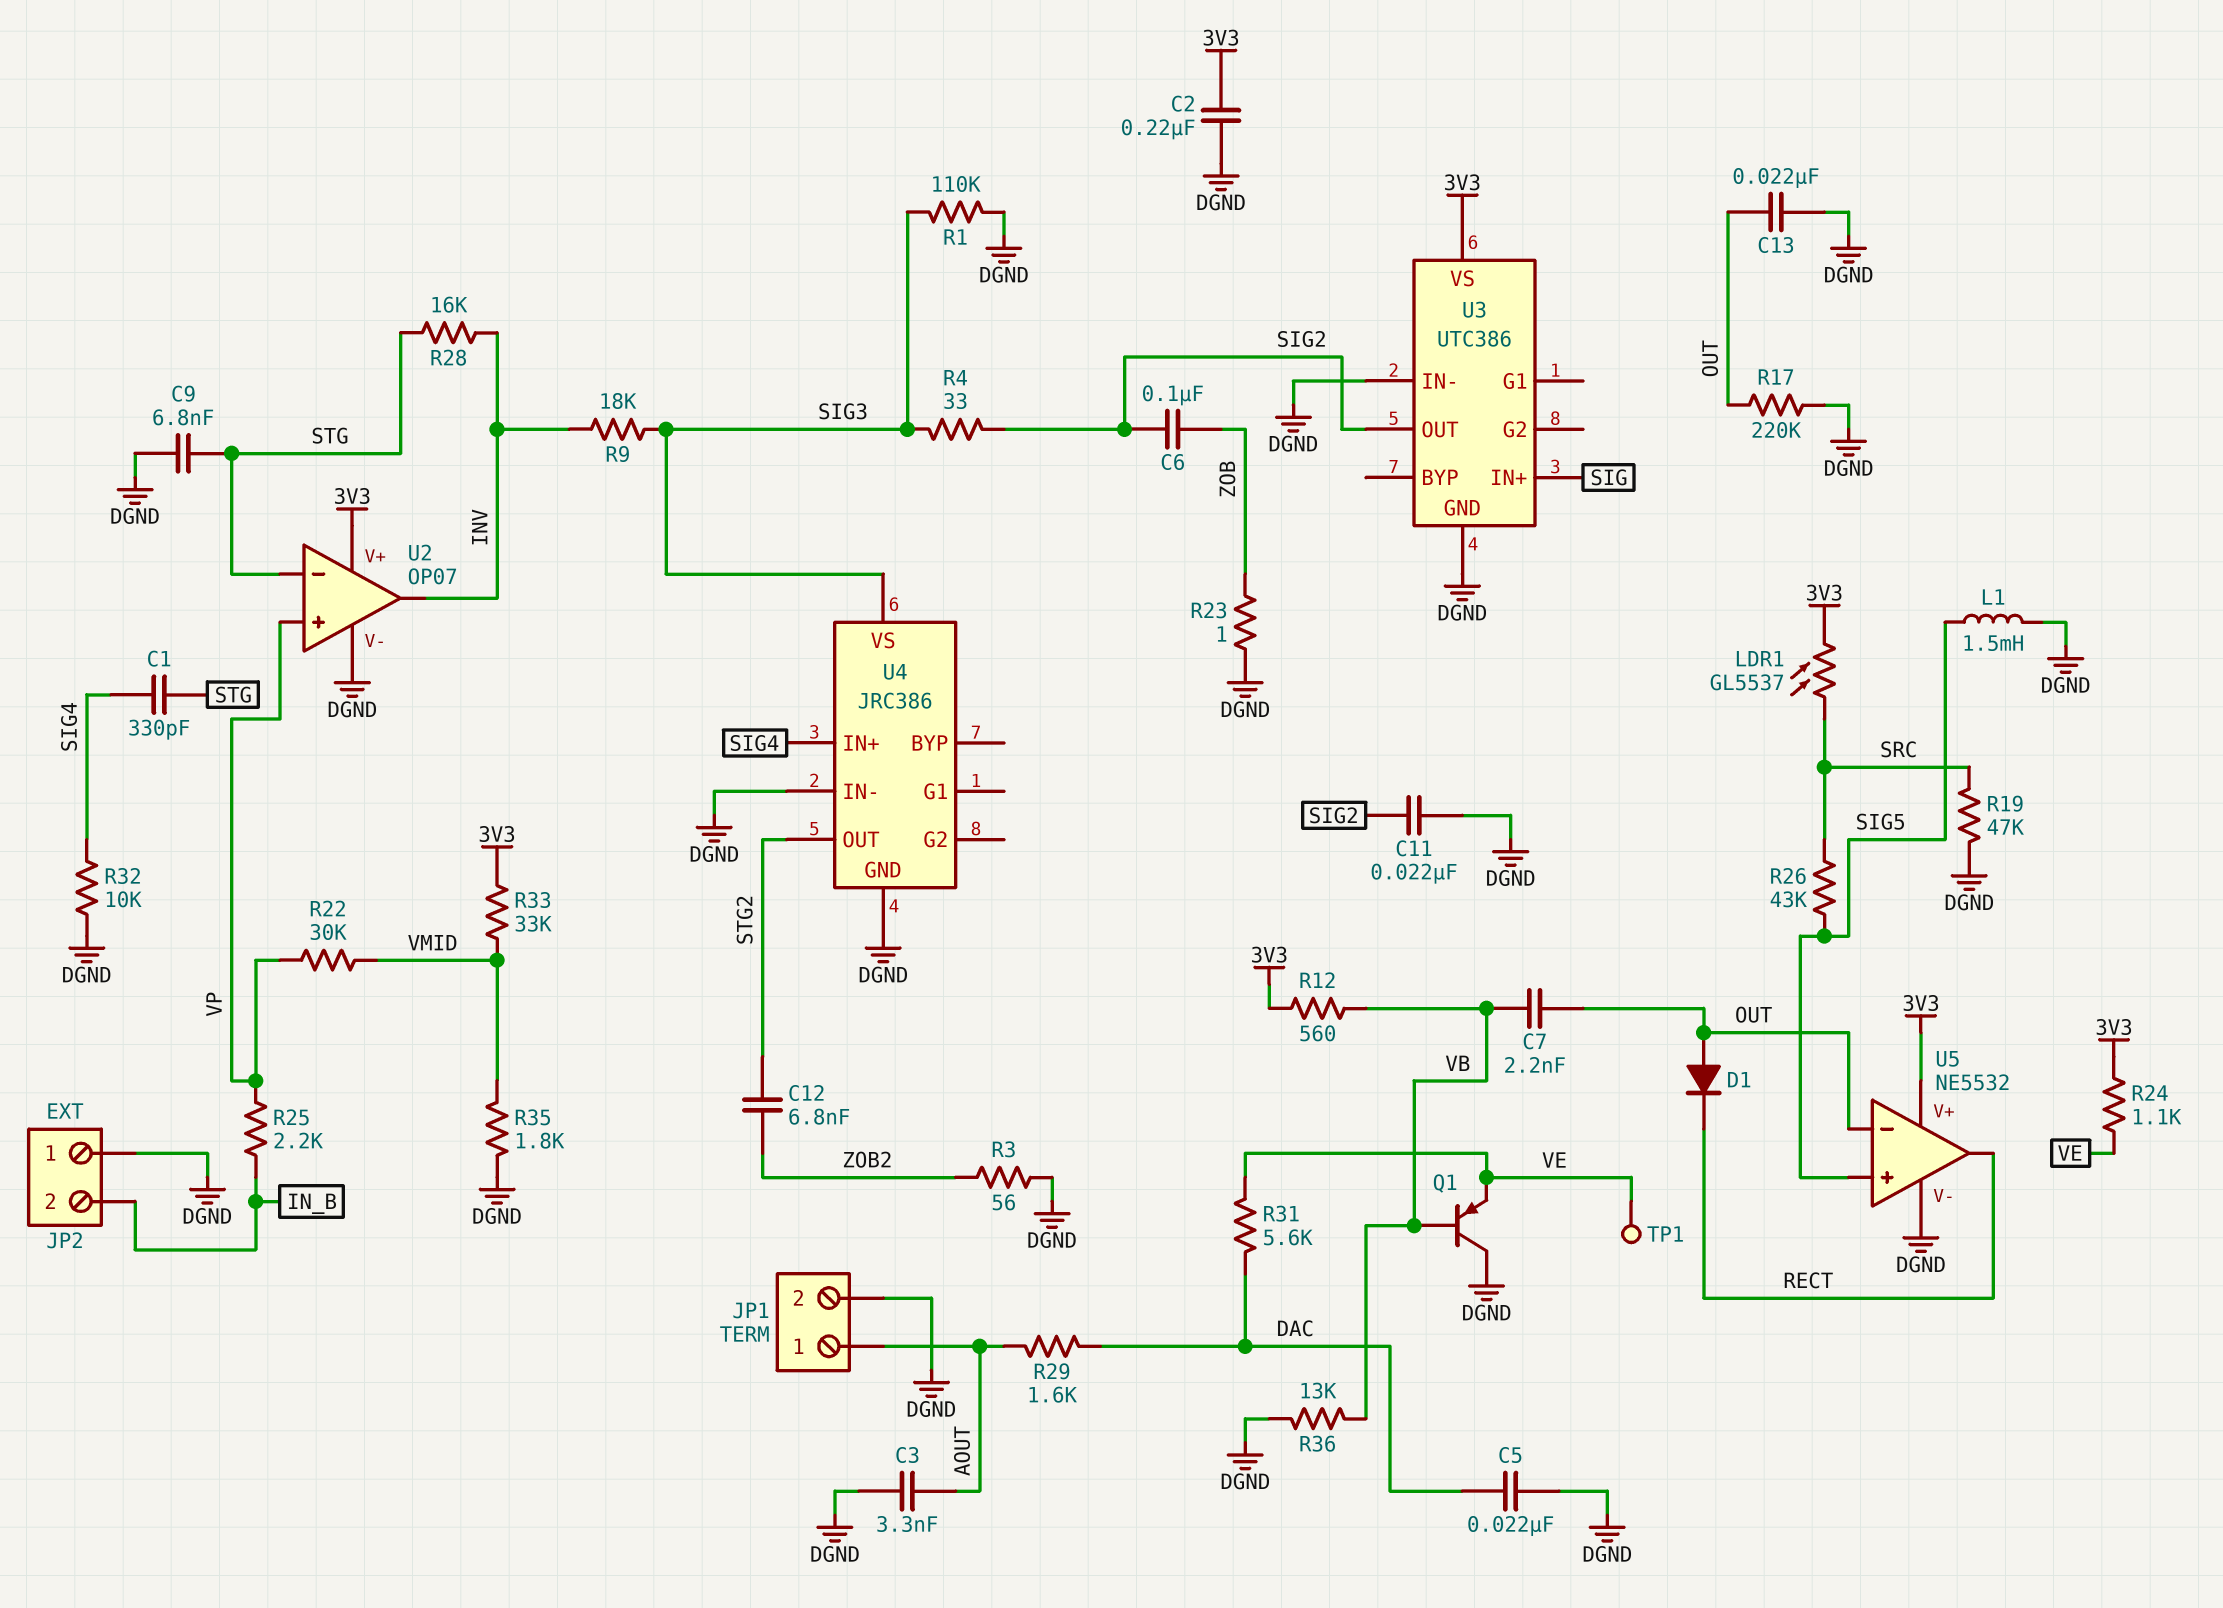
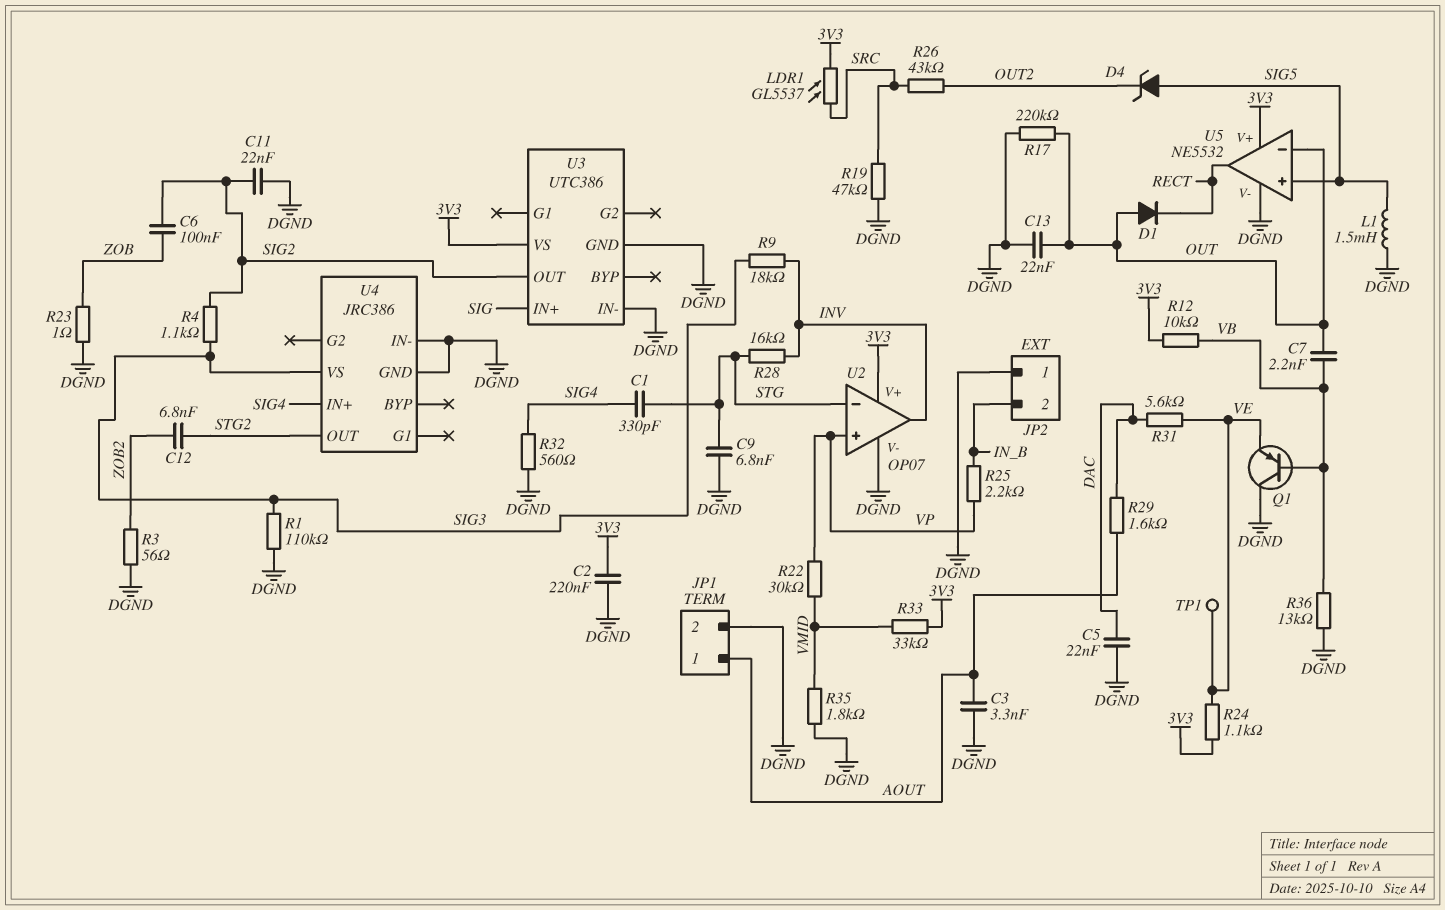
D4: none -> zener (A SIG5, K OUT2)
R4: 33 (SIG2, SIG3) -> 1.1k (SIG2, SIG3)
R12: 560 (3V3, VB) -> 10k (3V3, VB)
R26: 43k (SIG5, SRC) -> 43k (OUT2, SRC)
R32: 10k (DGND, SIG4) -> 560 (DGND, SIG4)

